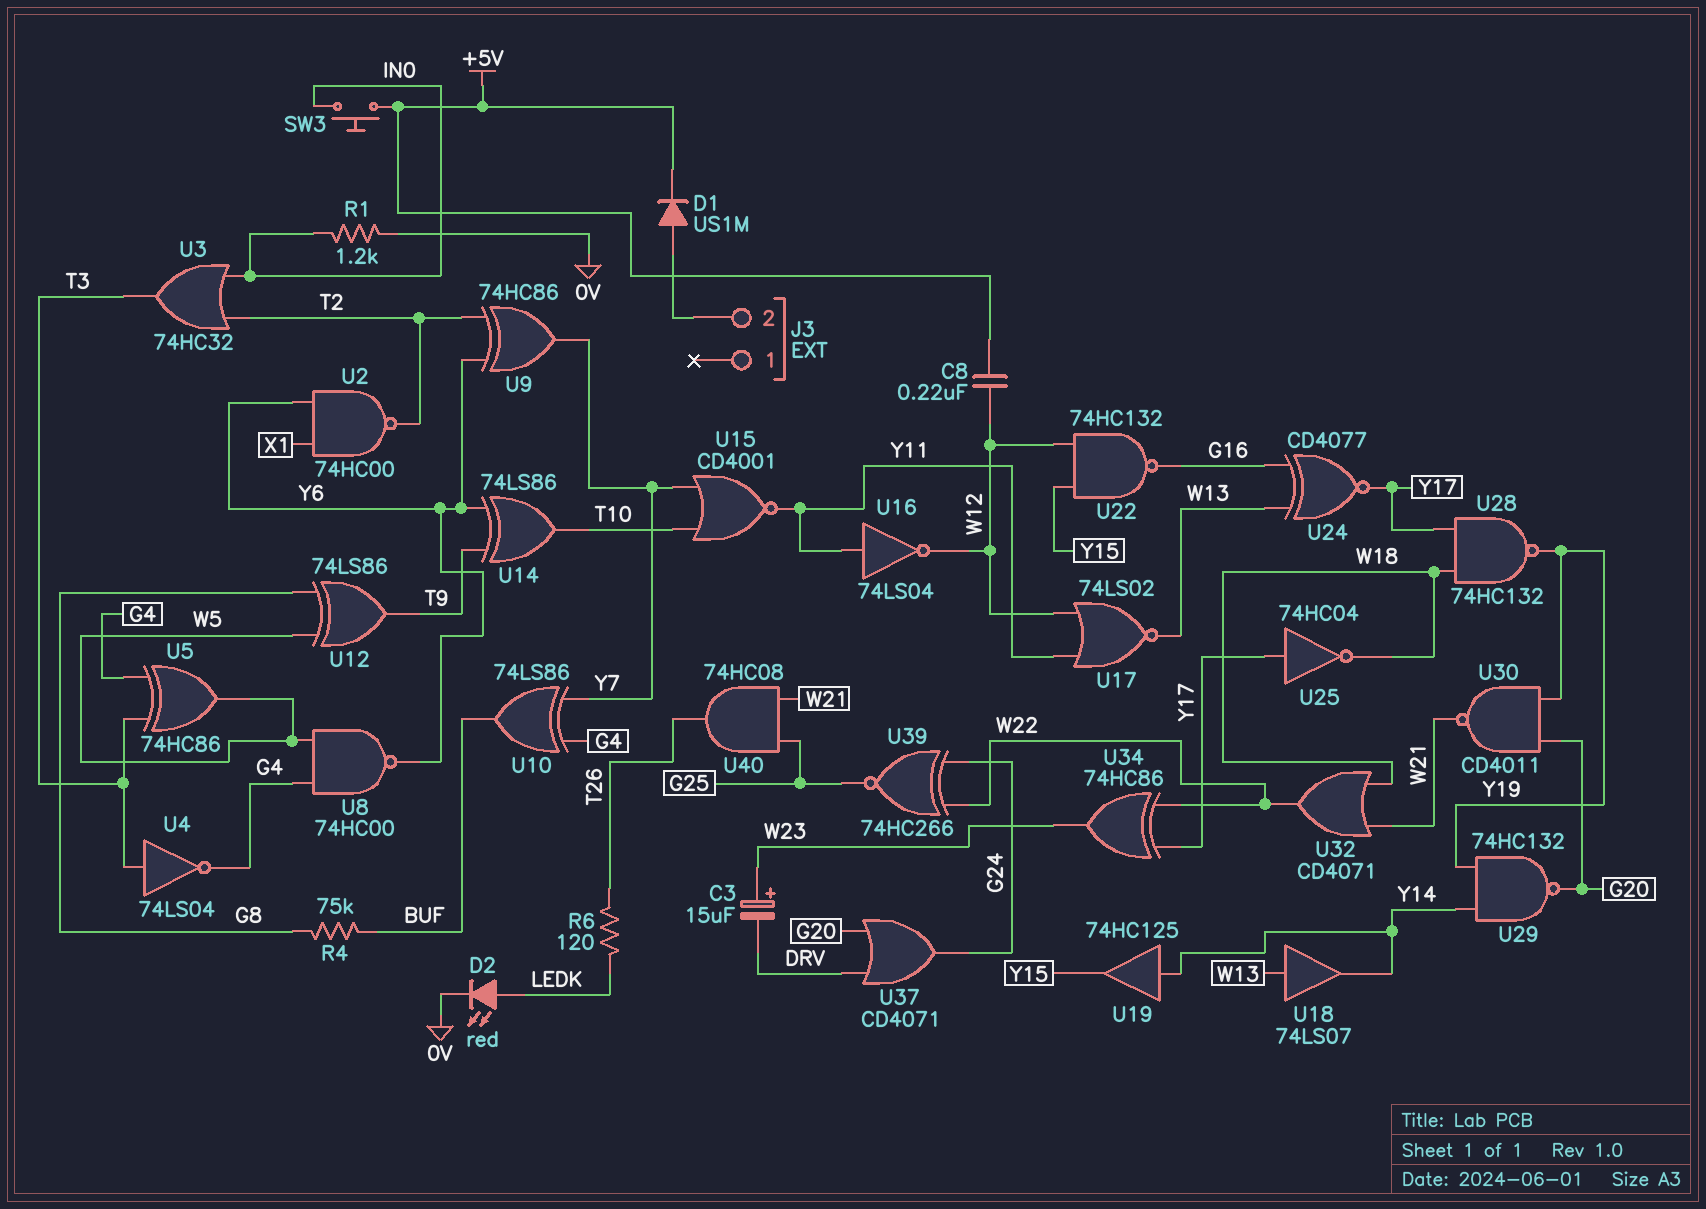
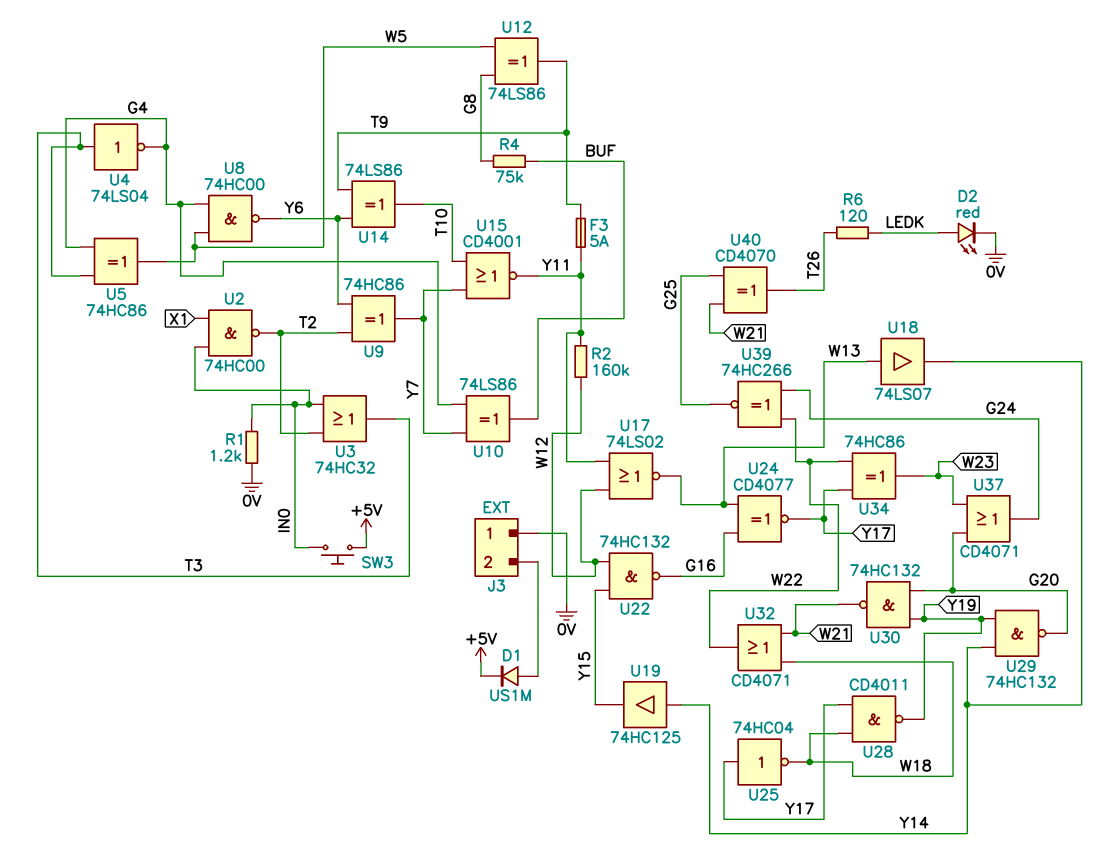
C3: 15uF (plus W23, minus DRV) -> none
C8: 220nF (+5V, W12) -> none
F3: none -> 5A (T9, Y11)
J3 pin 1: none -> 0V
R2: none -> 160k (W12, Y11)
U2: NAND 74HC00 (in X1, in Y6, out T2) -> NAND 74HC00 (in IN0, in X1, out T2)
U16: NOT 74LS04 (in Y11, out W12) -> none
U28: NAND 74HC132 (in W18, in Y17, out Y19) -> NAND CD4011 (in W18, in Y17, out Y19)
U30: NAND CD4011 (in G20, in Y19, out W21) -> NAND 74HC132 (in G20, in Y19, out W21)
U37: OR CD4071 (in DRV, in G20, out G24) -> OR CD4071 (in G20, in W23, out G24)
U40: AND 74HC08 (in G25, in W21, out T26) -> XOR CD4070 (in G25, in W21, out T26)

